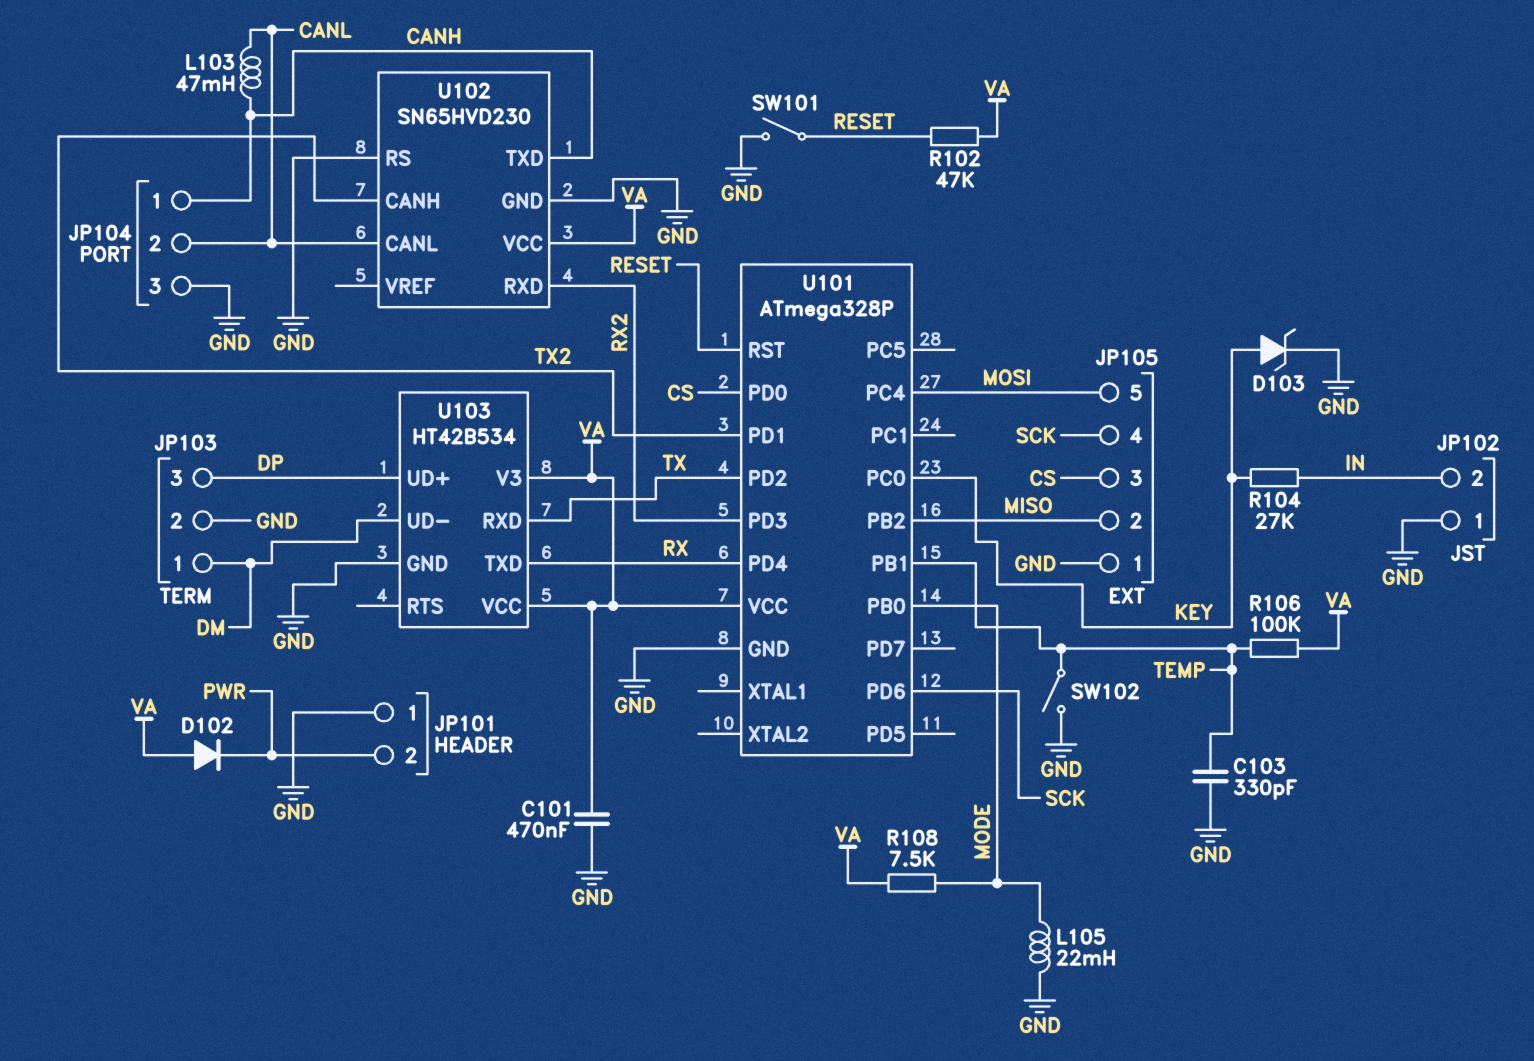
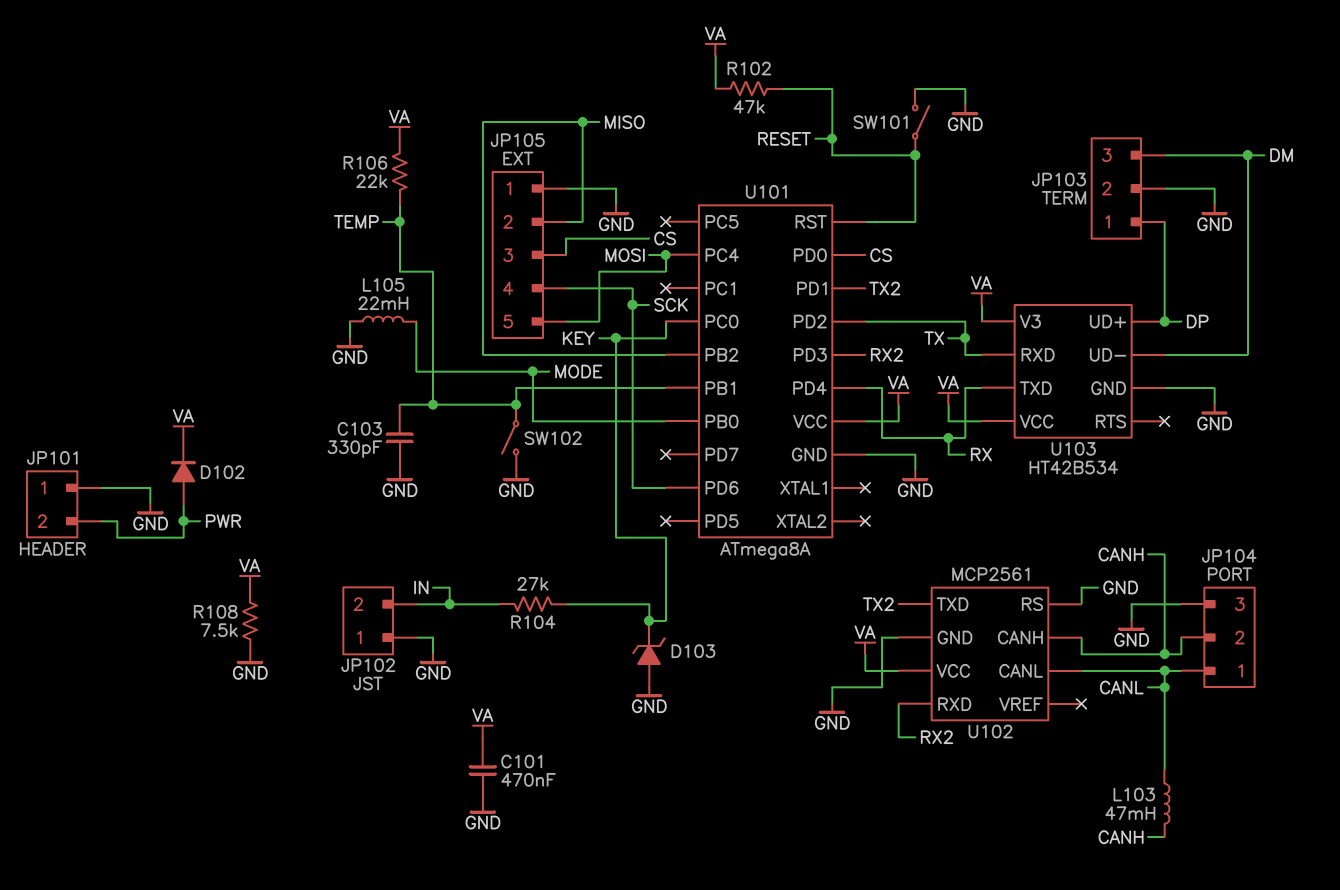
D102: diode (A VA, K PWR) -> diode (A PWR, K VA)
D103: zener (A KEY, K GND) -> zener (A GND, K KEY)
JP103 pin 1: DM -> DP
JP103 pin 3: DP -> DM
JP104 pin 1: CANH -> CANL
JP104 pin 2: CANL -> CANH
R106: 100k (TEMP, VA) -> 22k (TEMP, VA)
R108: 7.5k (MODE, VA) -> 7.5k (GND, VA)
U101: ATmega328P -> ATmega8A
U102: SN65HVD230 -> MCP2561
U102 pin CANH: TX2 -> CANH
U102 pin TXD: CANH -> TX2

